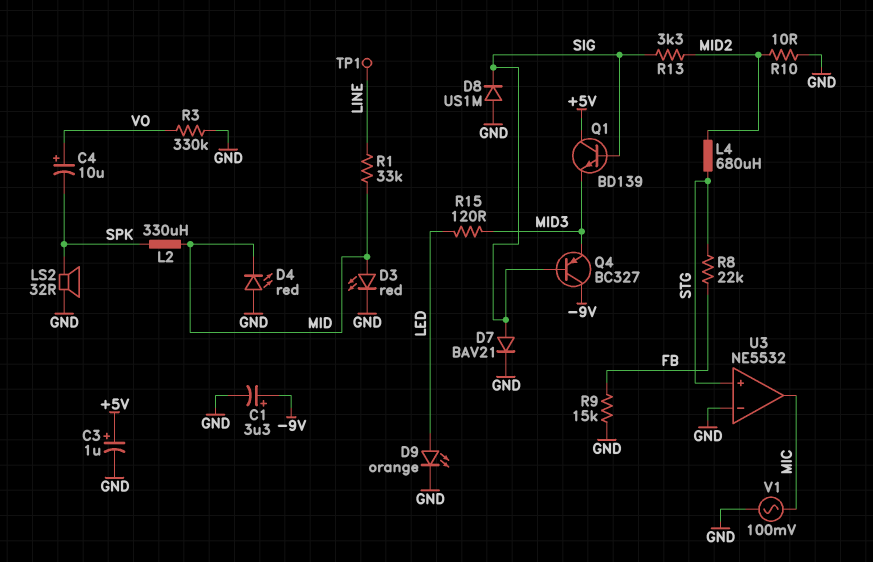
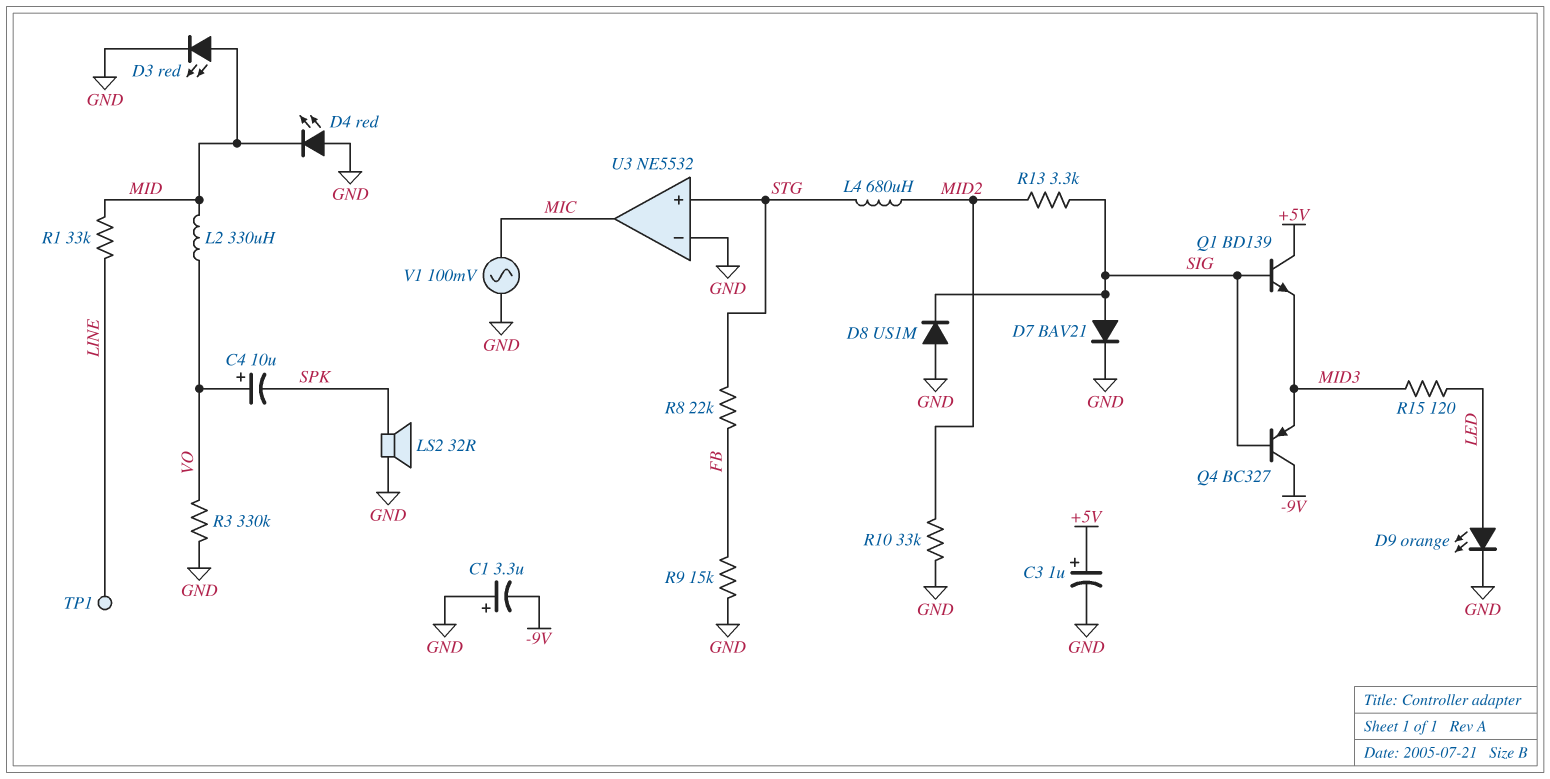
C1: 3.3uF (plus -9V, minus GND) -> 3.3uF (plus GND, minus -9V)
L2: 330uH (MID, SPK) -> 330uH (MID, VO)
R10: 10 (GND, MID2) -> 33k (GND, MID2)

